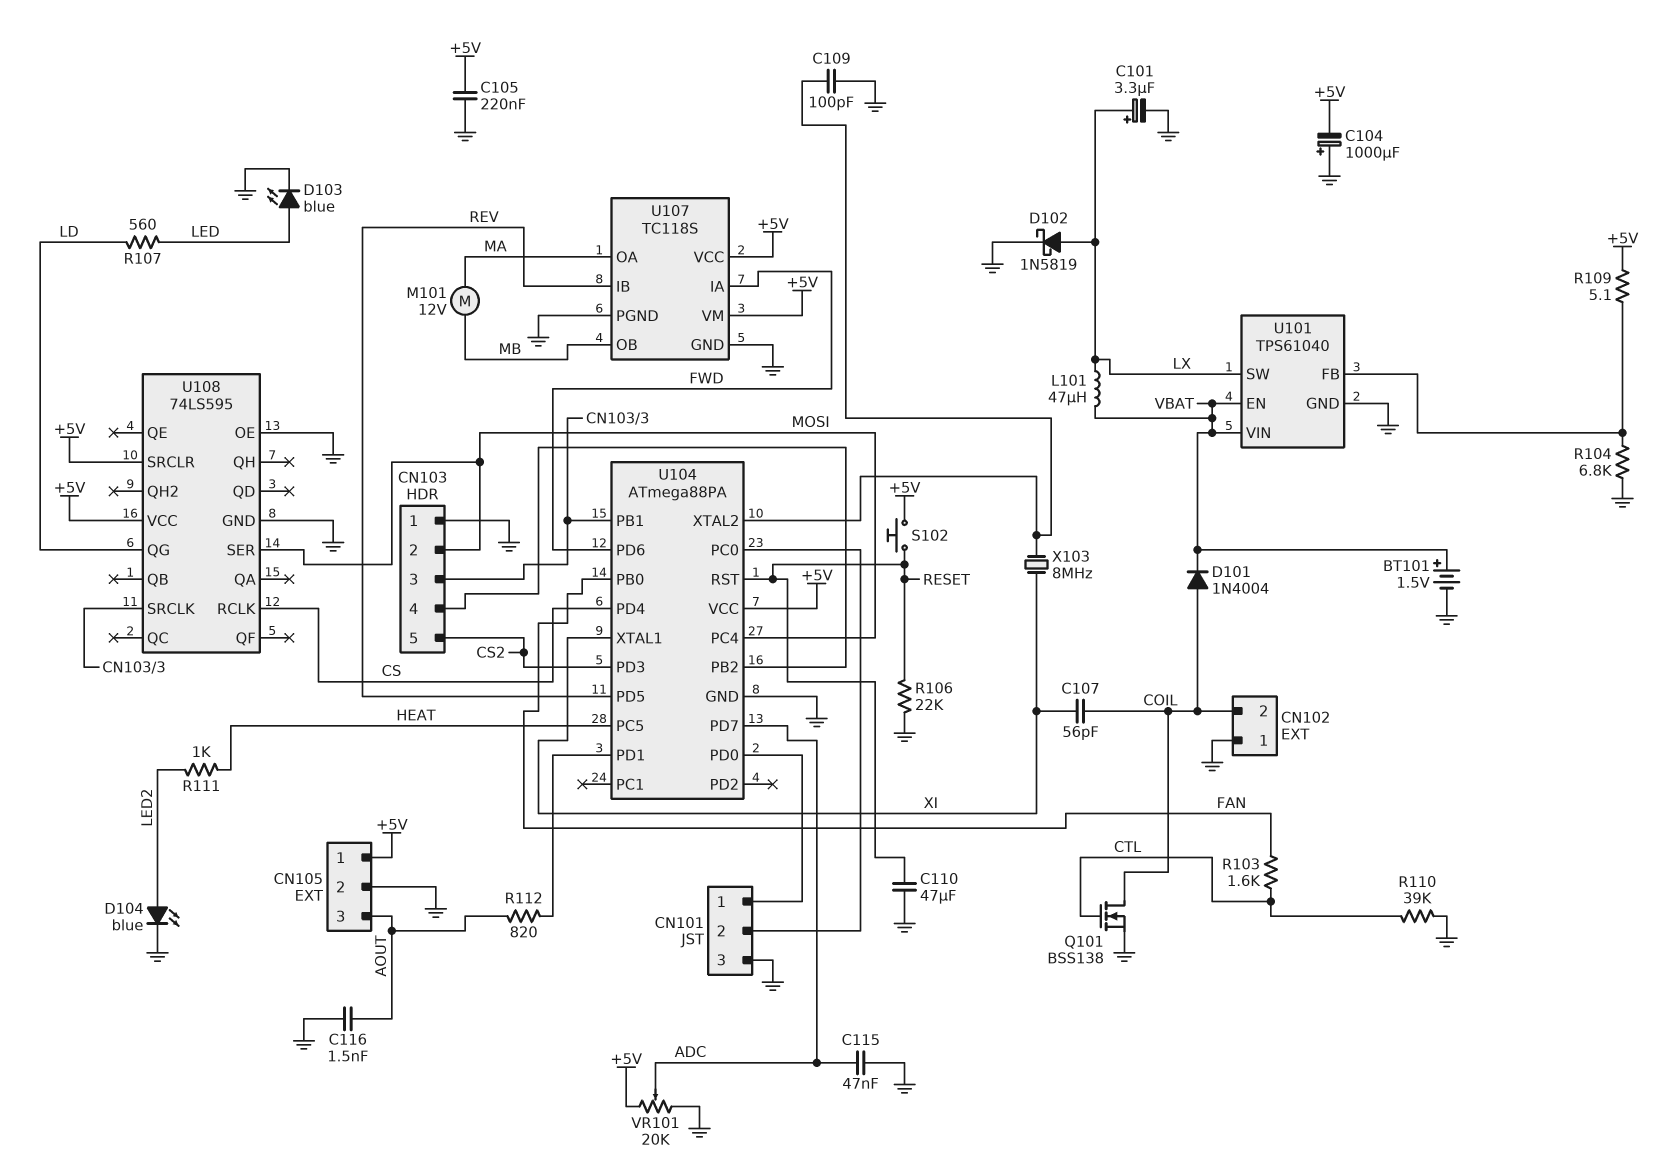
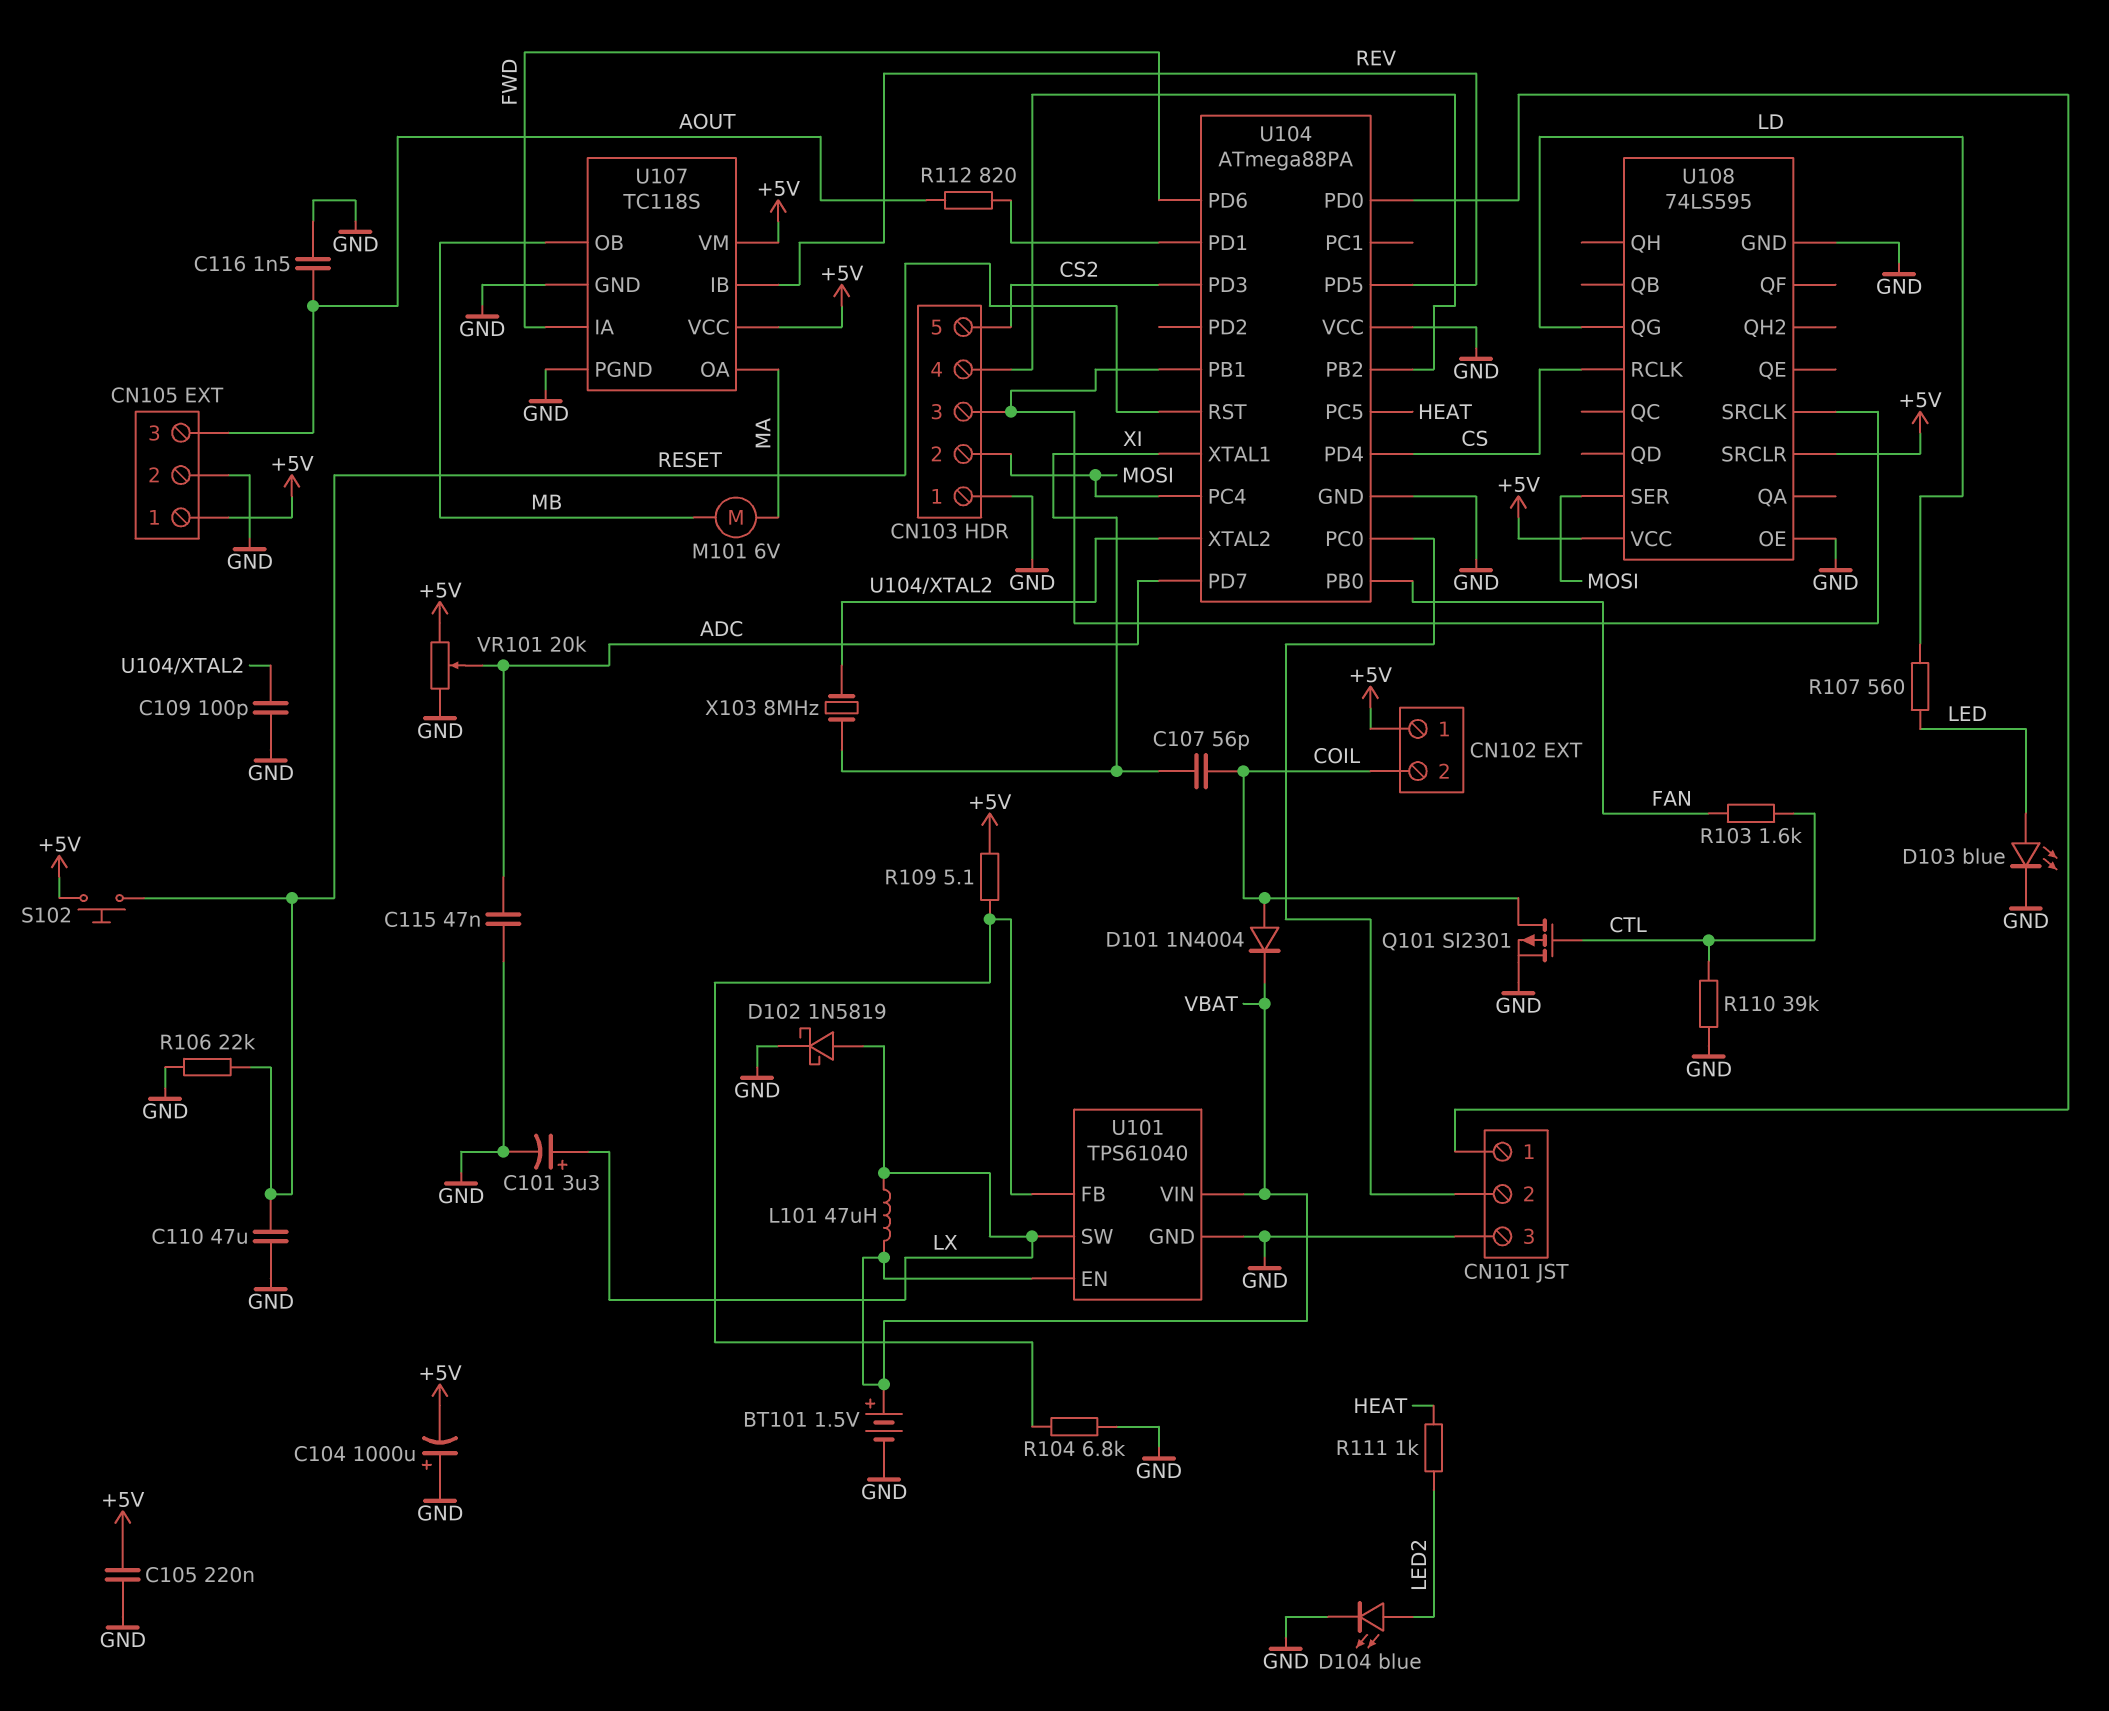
CN102 pin 1: GND -> +5V
M101: motor 12V (MA, MB) -> motor 6V (MA, MB)
Q101: NMOS BSS138 (G CTL, D COIL, S GND) -> PMOS SI2301 (G CTL, D COIL, S GND)
U104 pin VCC: +5V -> GND

